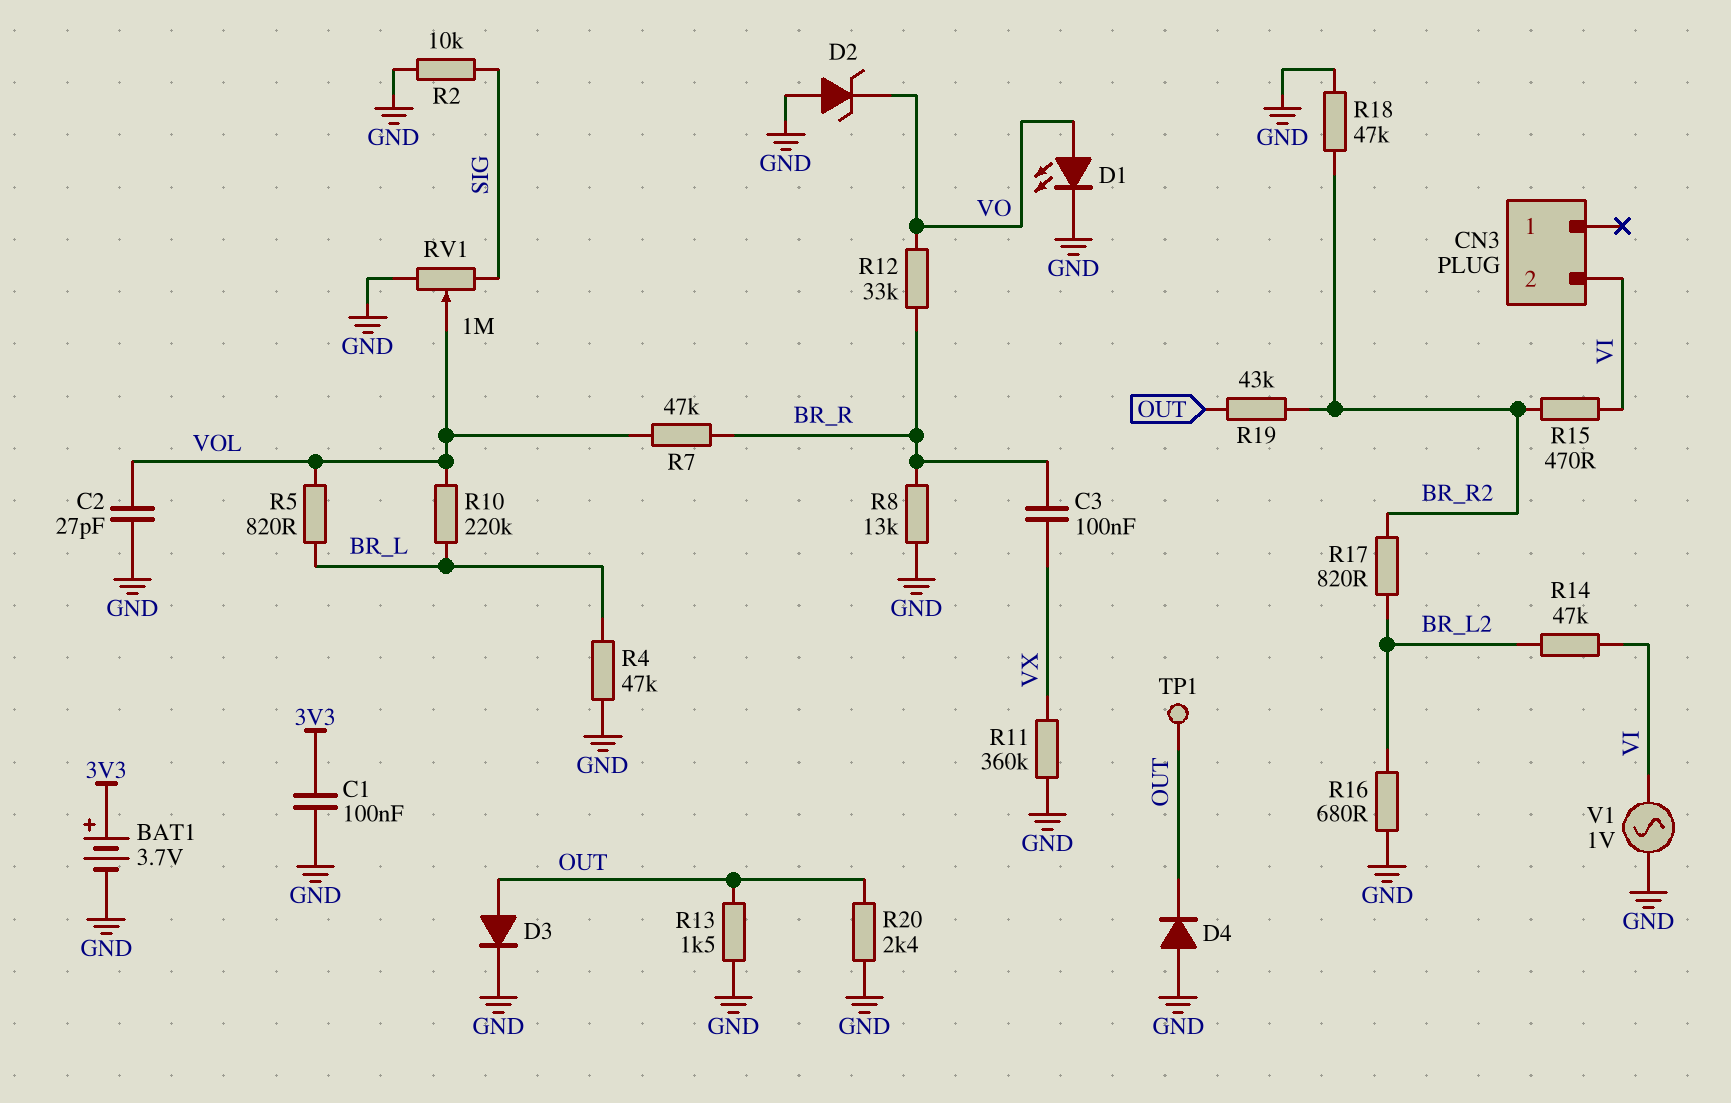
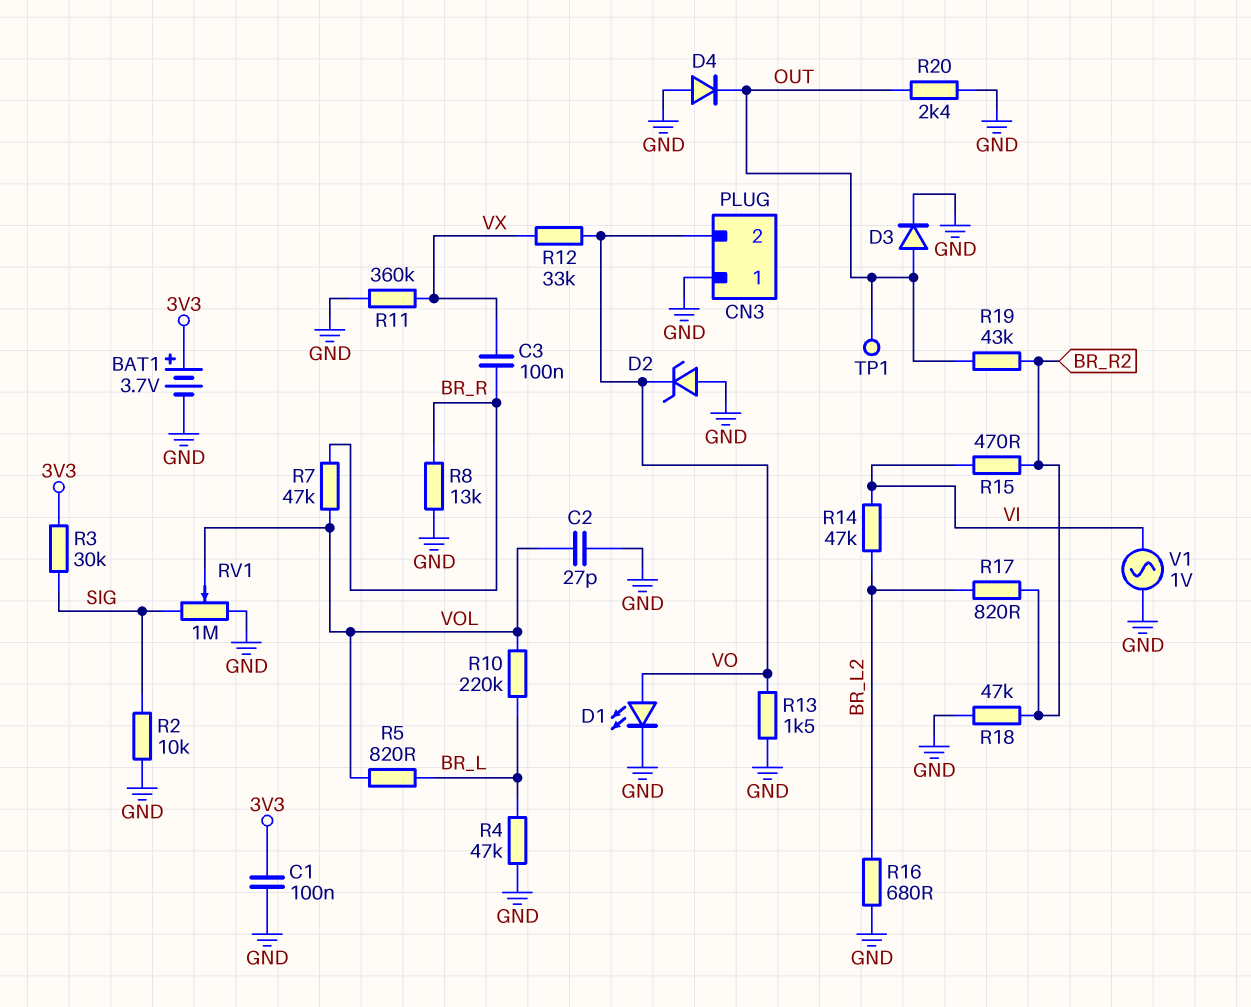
CN3 pin 1: none -> GND
CN3 pin 2: VI -> VO
R3: none -> 30k (3V3, SIG)
R12: 33k (BR_R, VO) -> 33k (VO, VX)
R13: 1.5k (GND, OUT) -> 1.5k (GND, VO)

